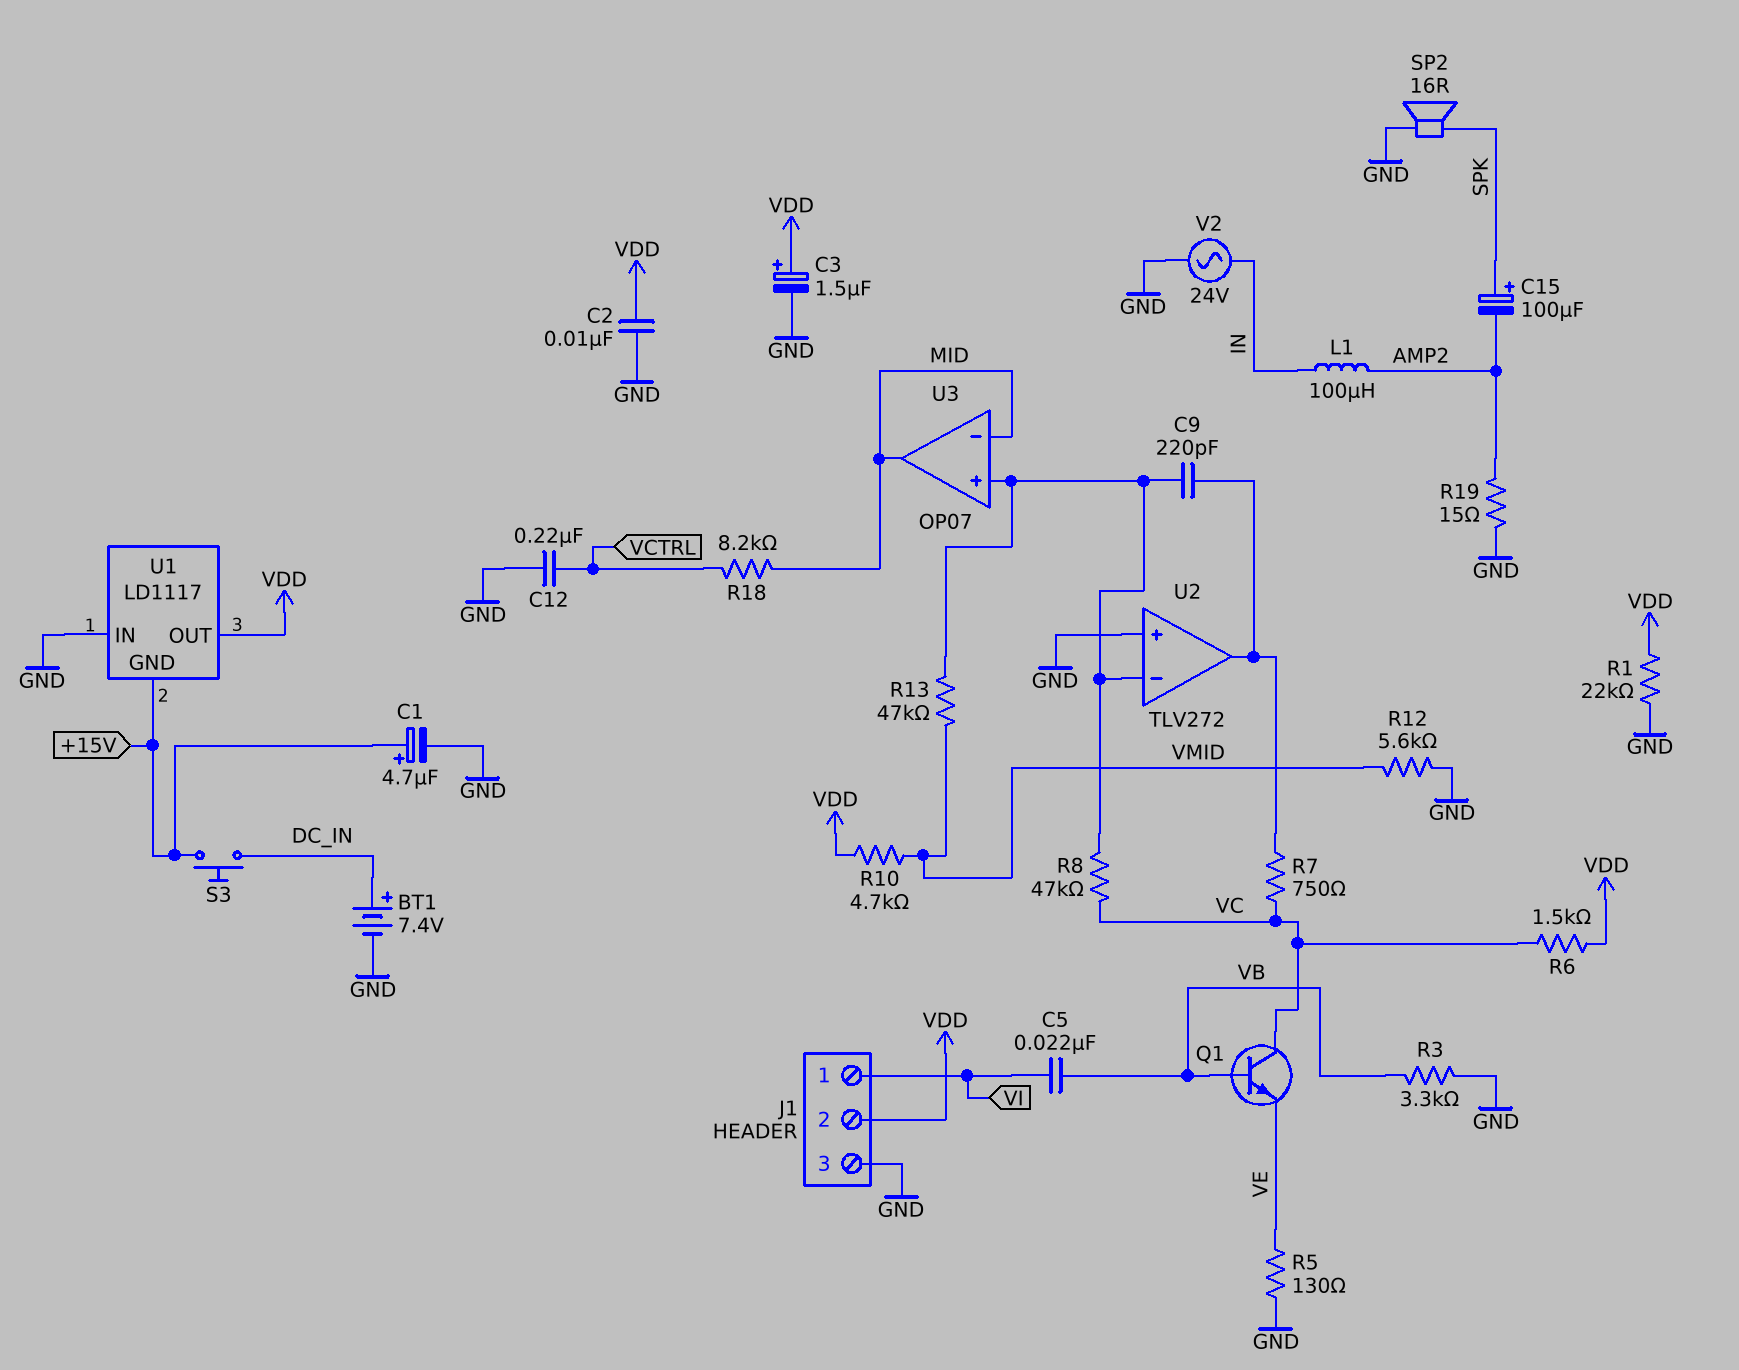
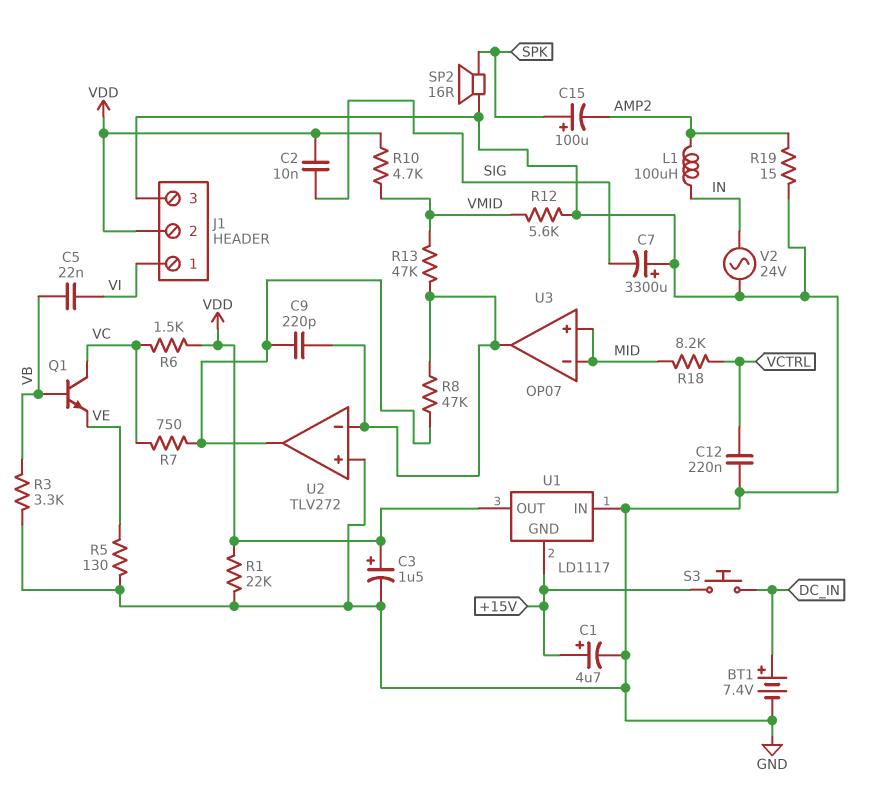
C2: 10nF (GND, VDD) -> 10nF (SIG, VDD)
C7: none -> 3300uF (plus GND, minus SIG)
R8: 47k (U2/in-, VC) -> 47k (U2/in-, U2/out)
U3 pin in+: U2/in- -> MID
U3 pin out: MID -> U2/in-

